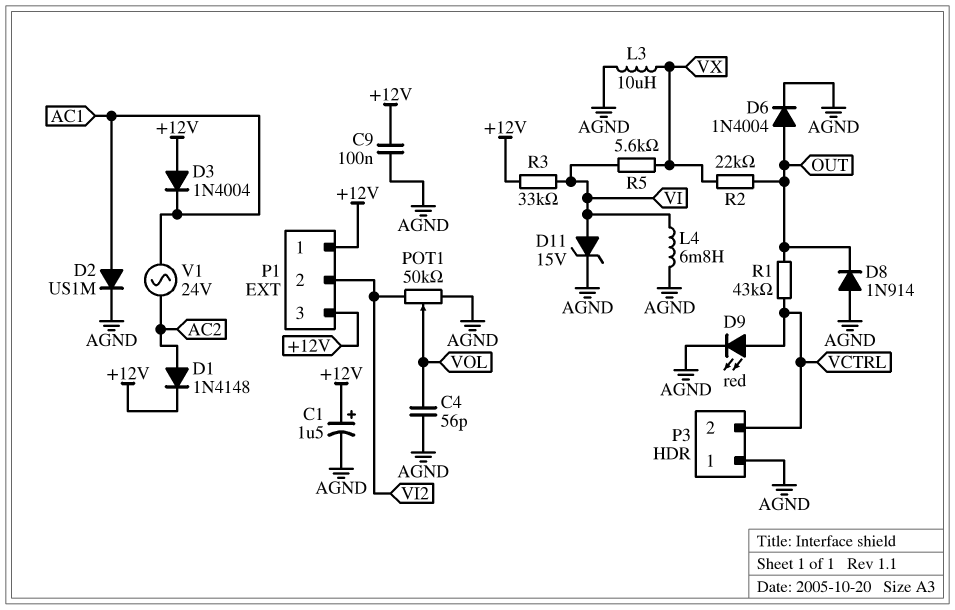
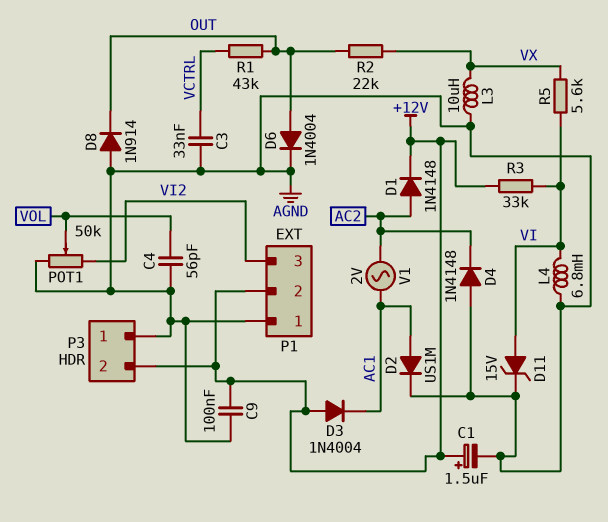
C3: none -> 33nF (AGND, VCTRL)
D4: none -> diode 1N4148 (A AGND, K AC2)
D9: LED red (A VCTRL, K AGND) -> none
P1 pin 1: +12V -> AGND
P1 pin 2: VI2 -> +12V
P1 pin 3: +12V -> VI2
P3 pin 2: VCTRL -> +12V
V1: AC 24V (AC1, AC2) -> AC 2V (AC1, AC2)

